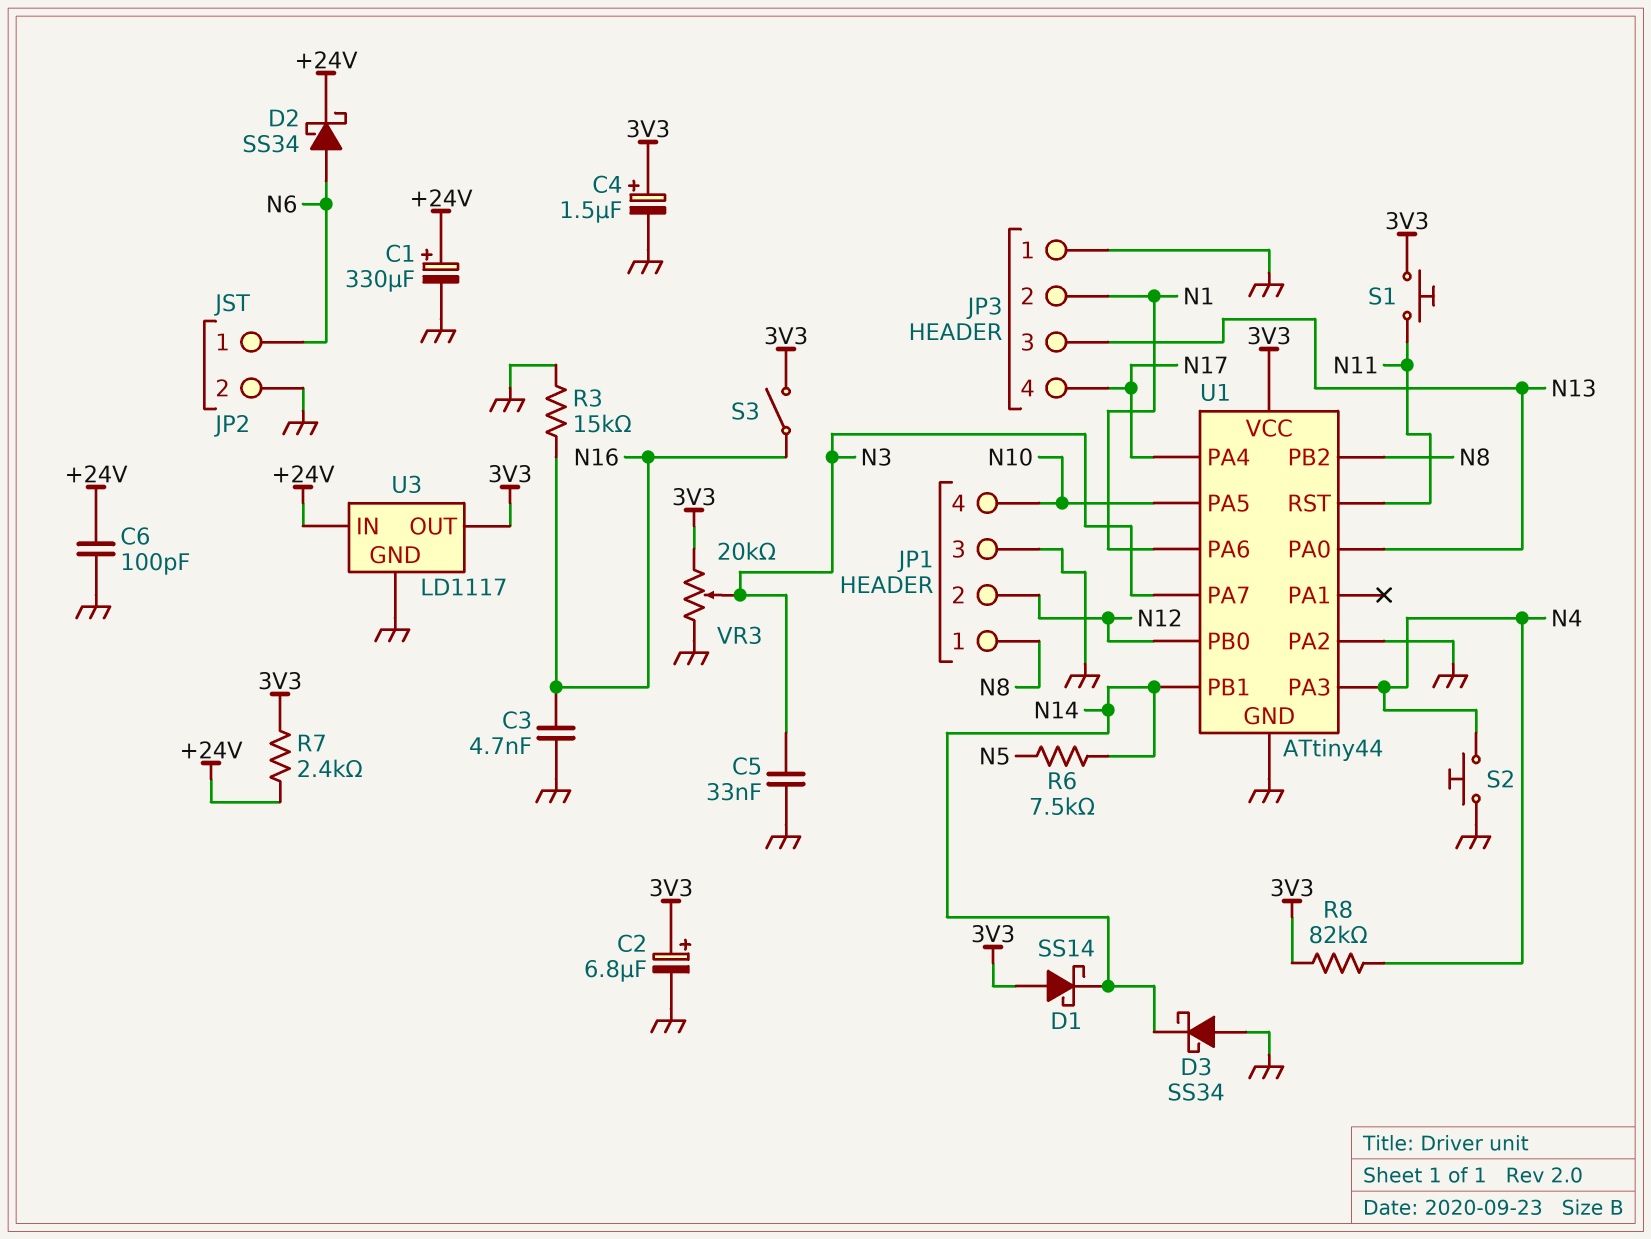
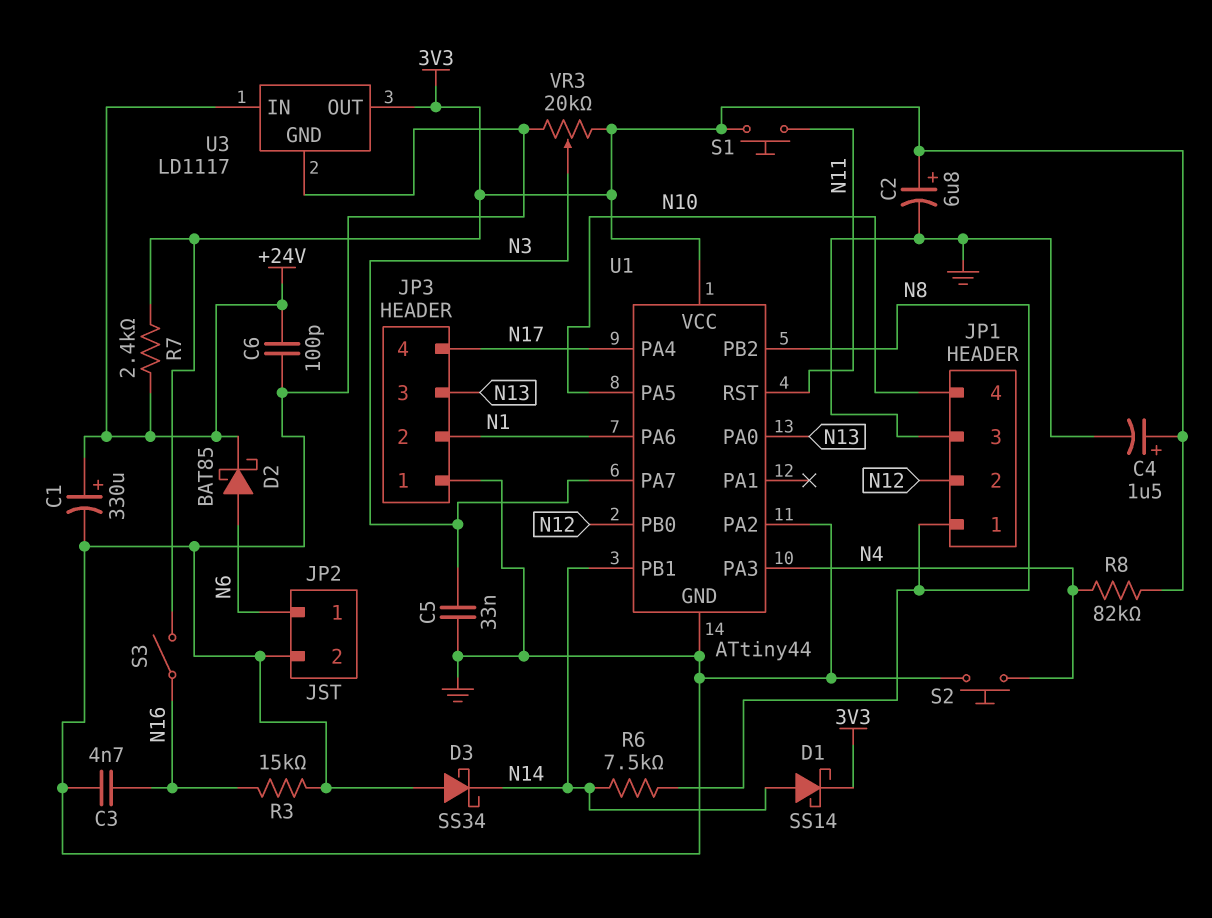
D1: schottky SS14 (A 3V3, K N14) -> schottky SS14 (A N14, K 3V3)
D2: schottky SS34 (A N6, K +24V) -> schottky BAT85 (A N6, K +24V)
R6: 7.5k (N5, N14) -> 7.5k (N8, N14)

